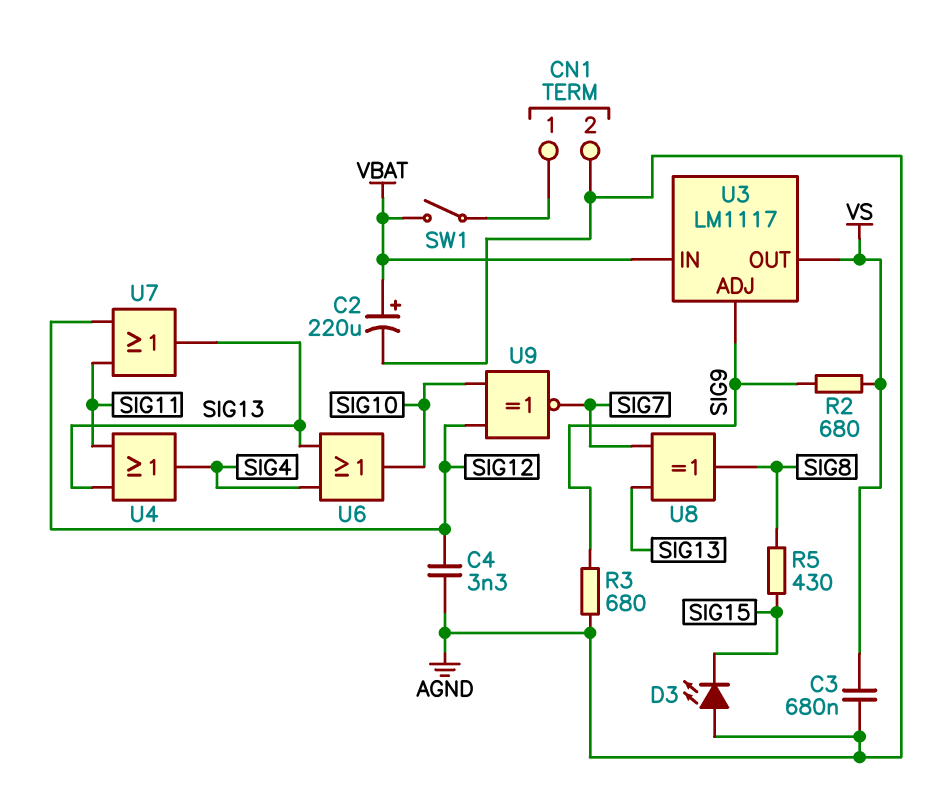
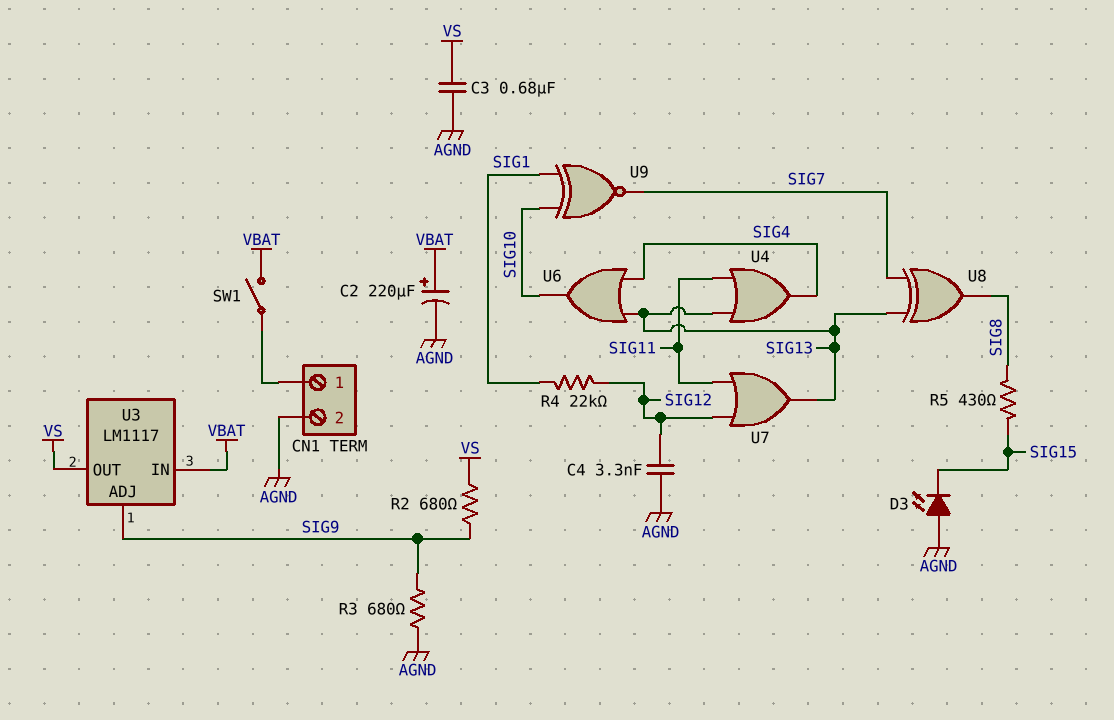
R4: none -> 22k (SIG1, SIG12)
U9: XNOR (in SIG10, in SIG12, out SIG7) -> XNOR (in SIG1, in SIG10, out SIG7)

